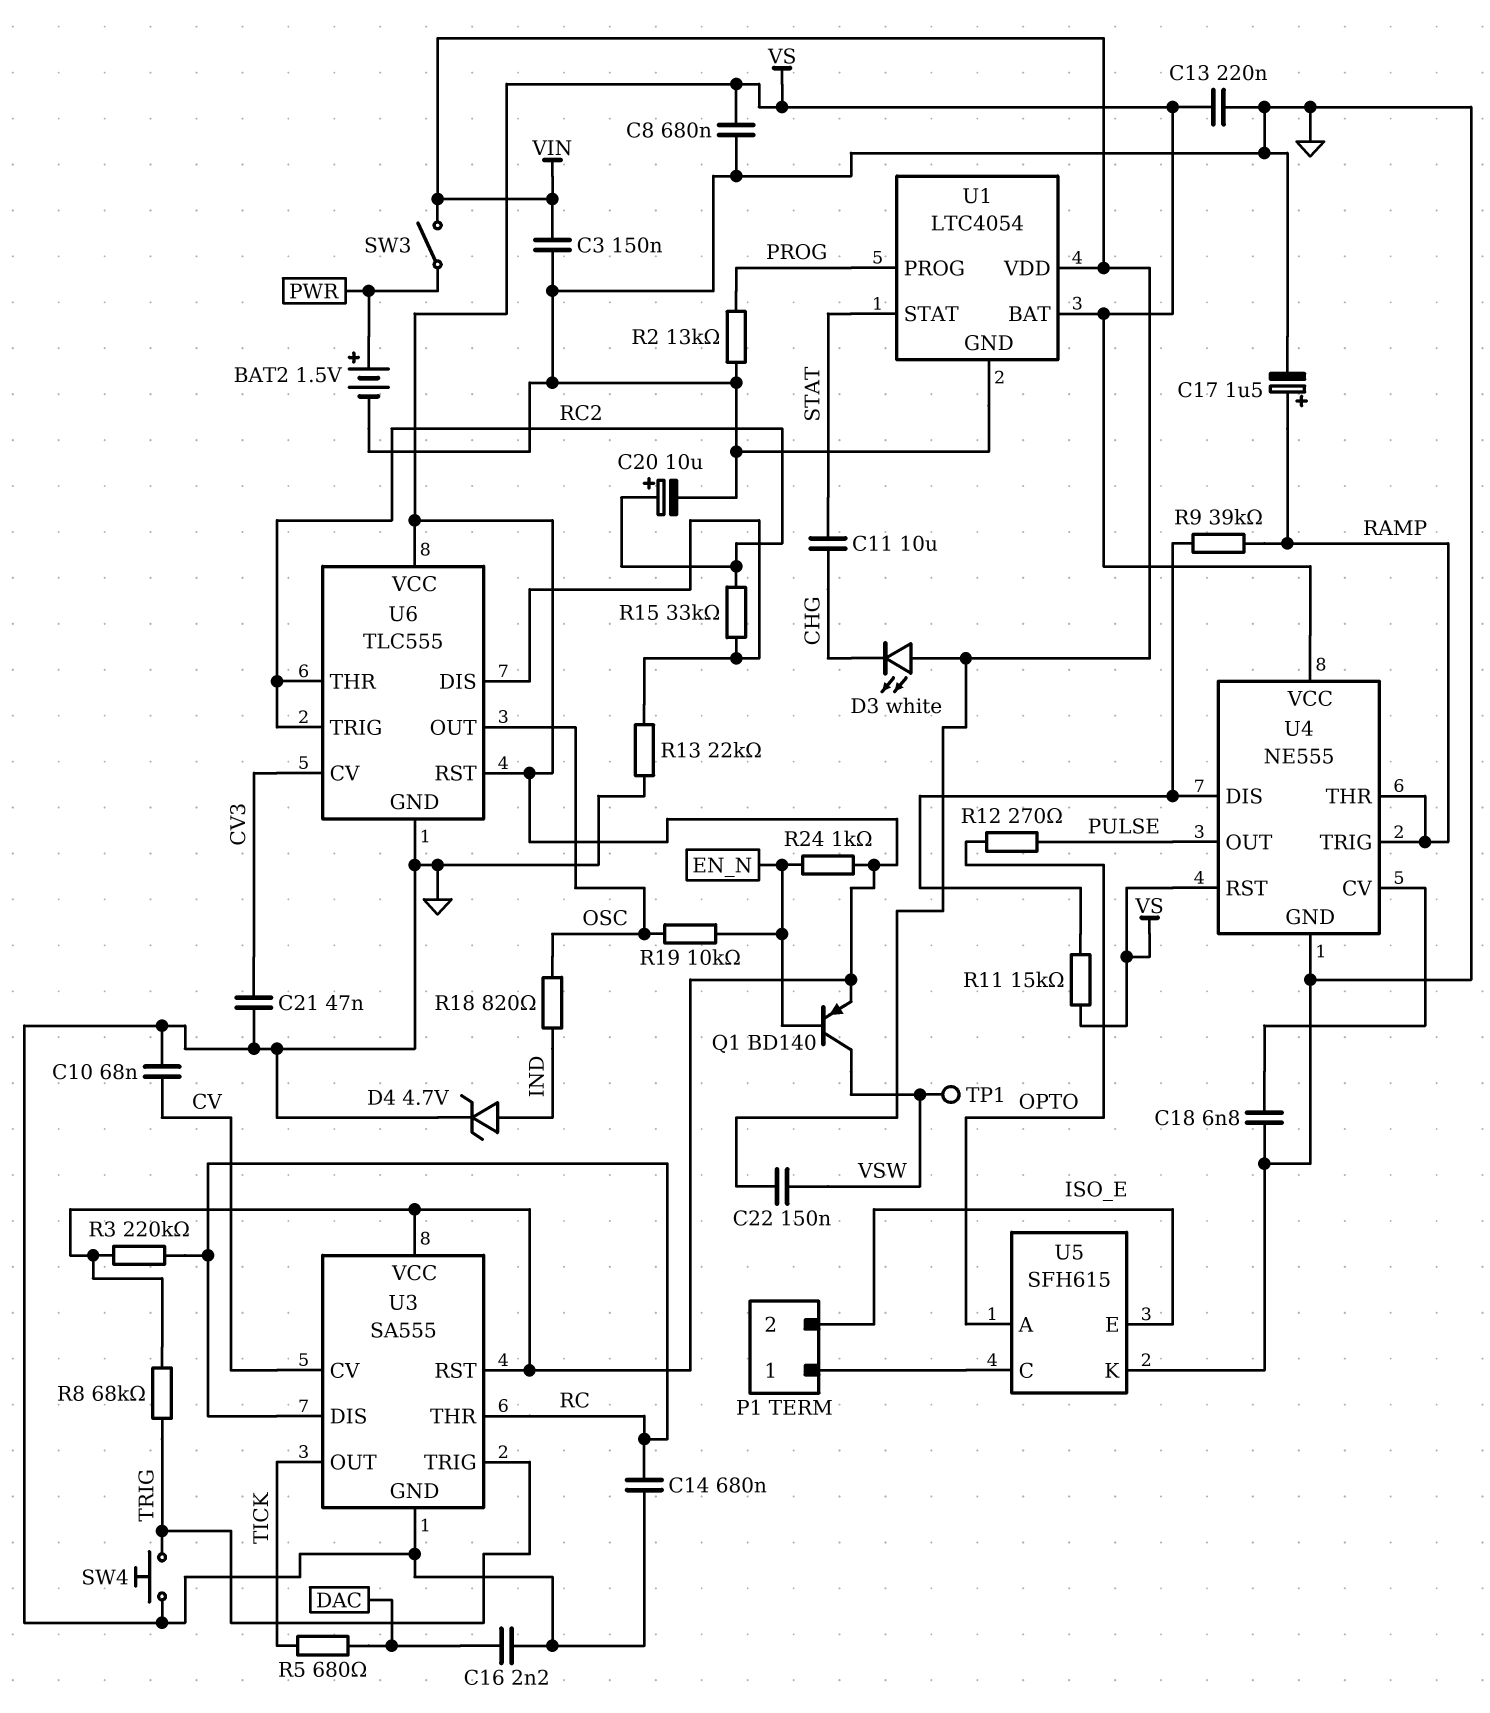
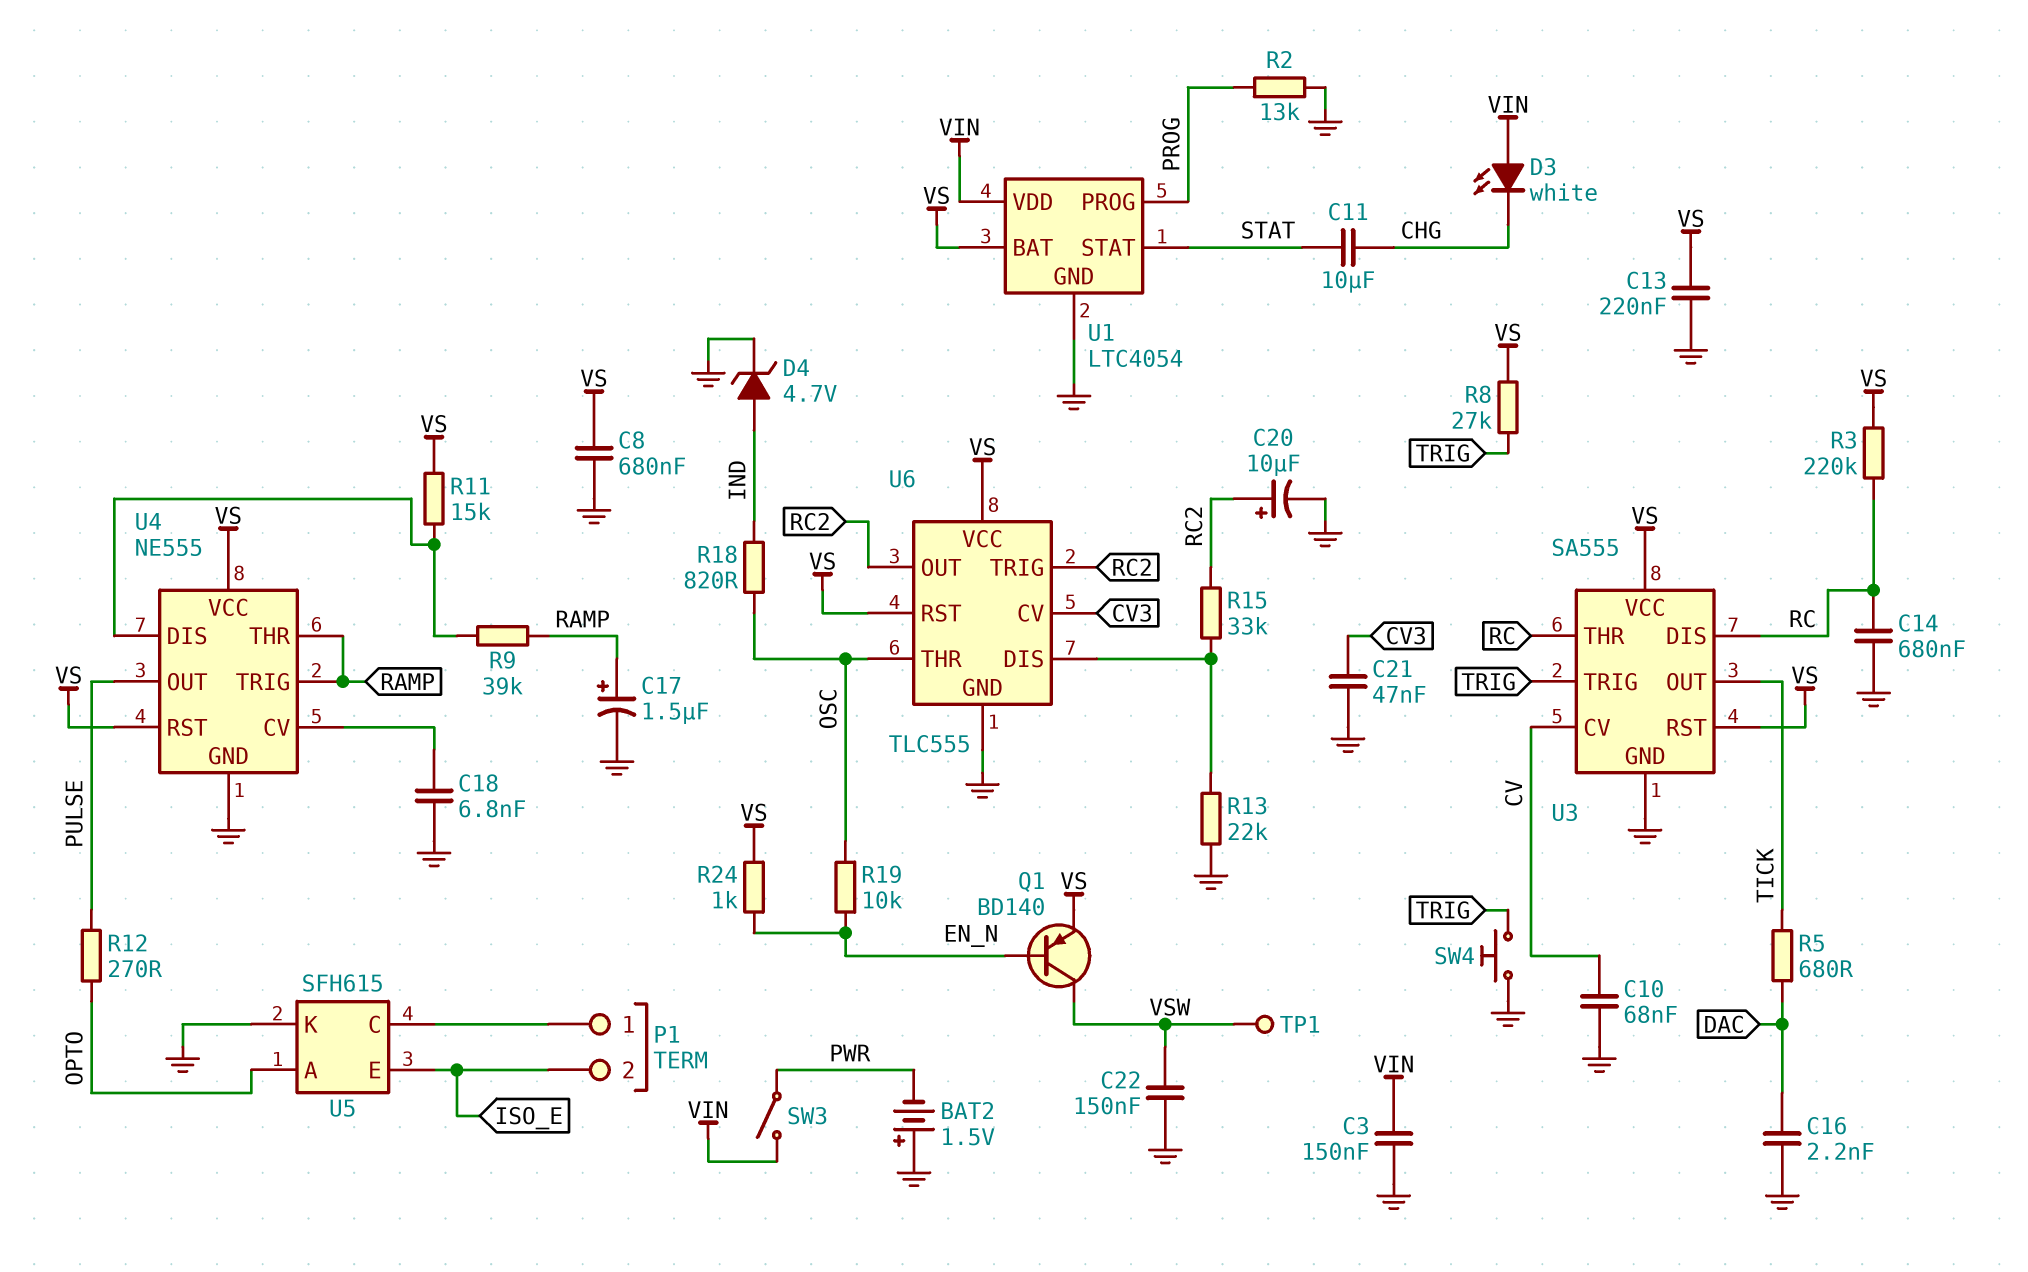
BAT2: 1.5V (plus PWR, minus GND) -> 1.5V (plus GND, minus PWR)
C22: 150nF (VIN, VSW) -> 150nF (GND, VSW)
R8: 68k (TRIG, VS) -> 27k (TRIG, VS)
U6 pin OUT: OSC -> RC2
U6 pin THR: RC2 -> OSC

